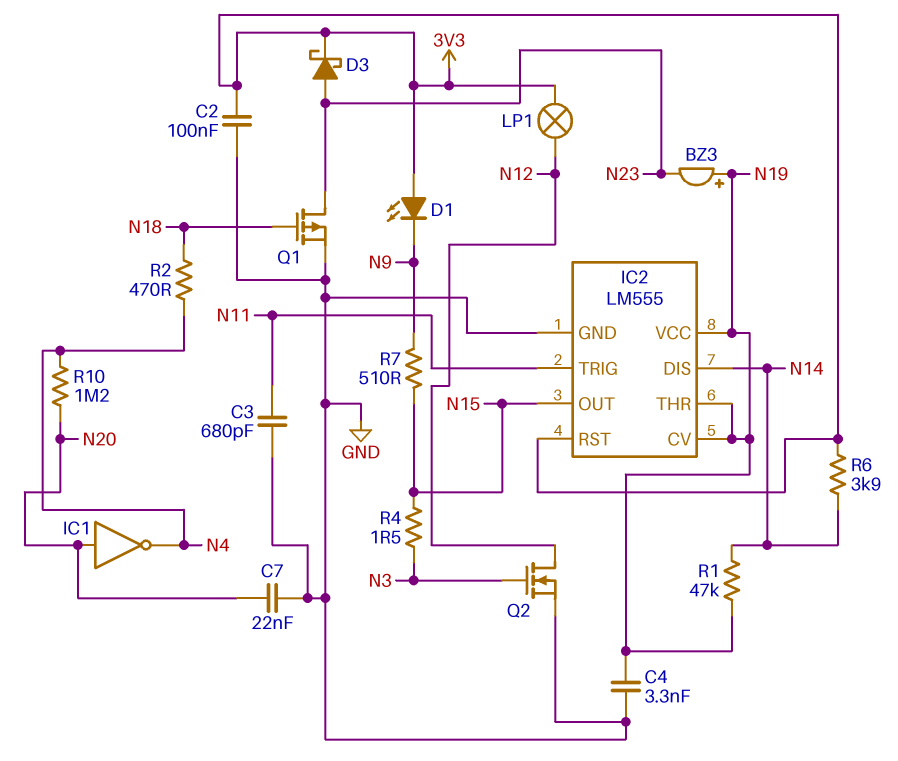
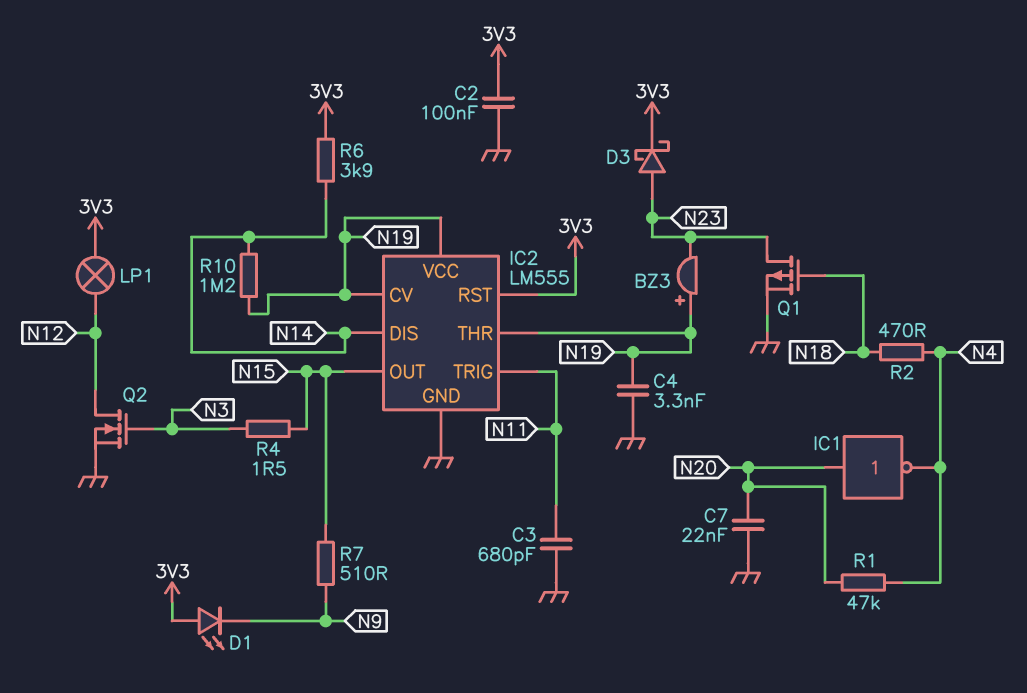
R1: 47k (N14, N19) -> 47k (N4, N20)
R10: 1.2M (N4, N20) -> 1.2M (N14, N19)

